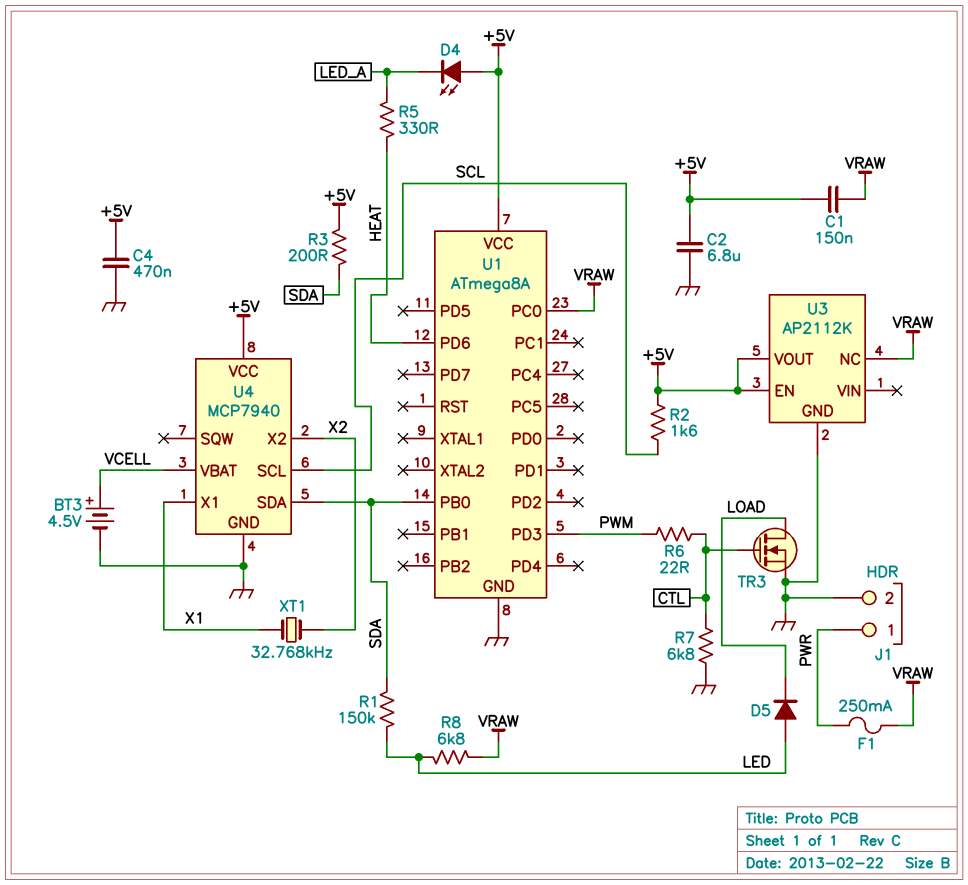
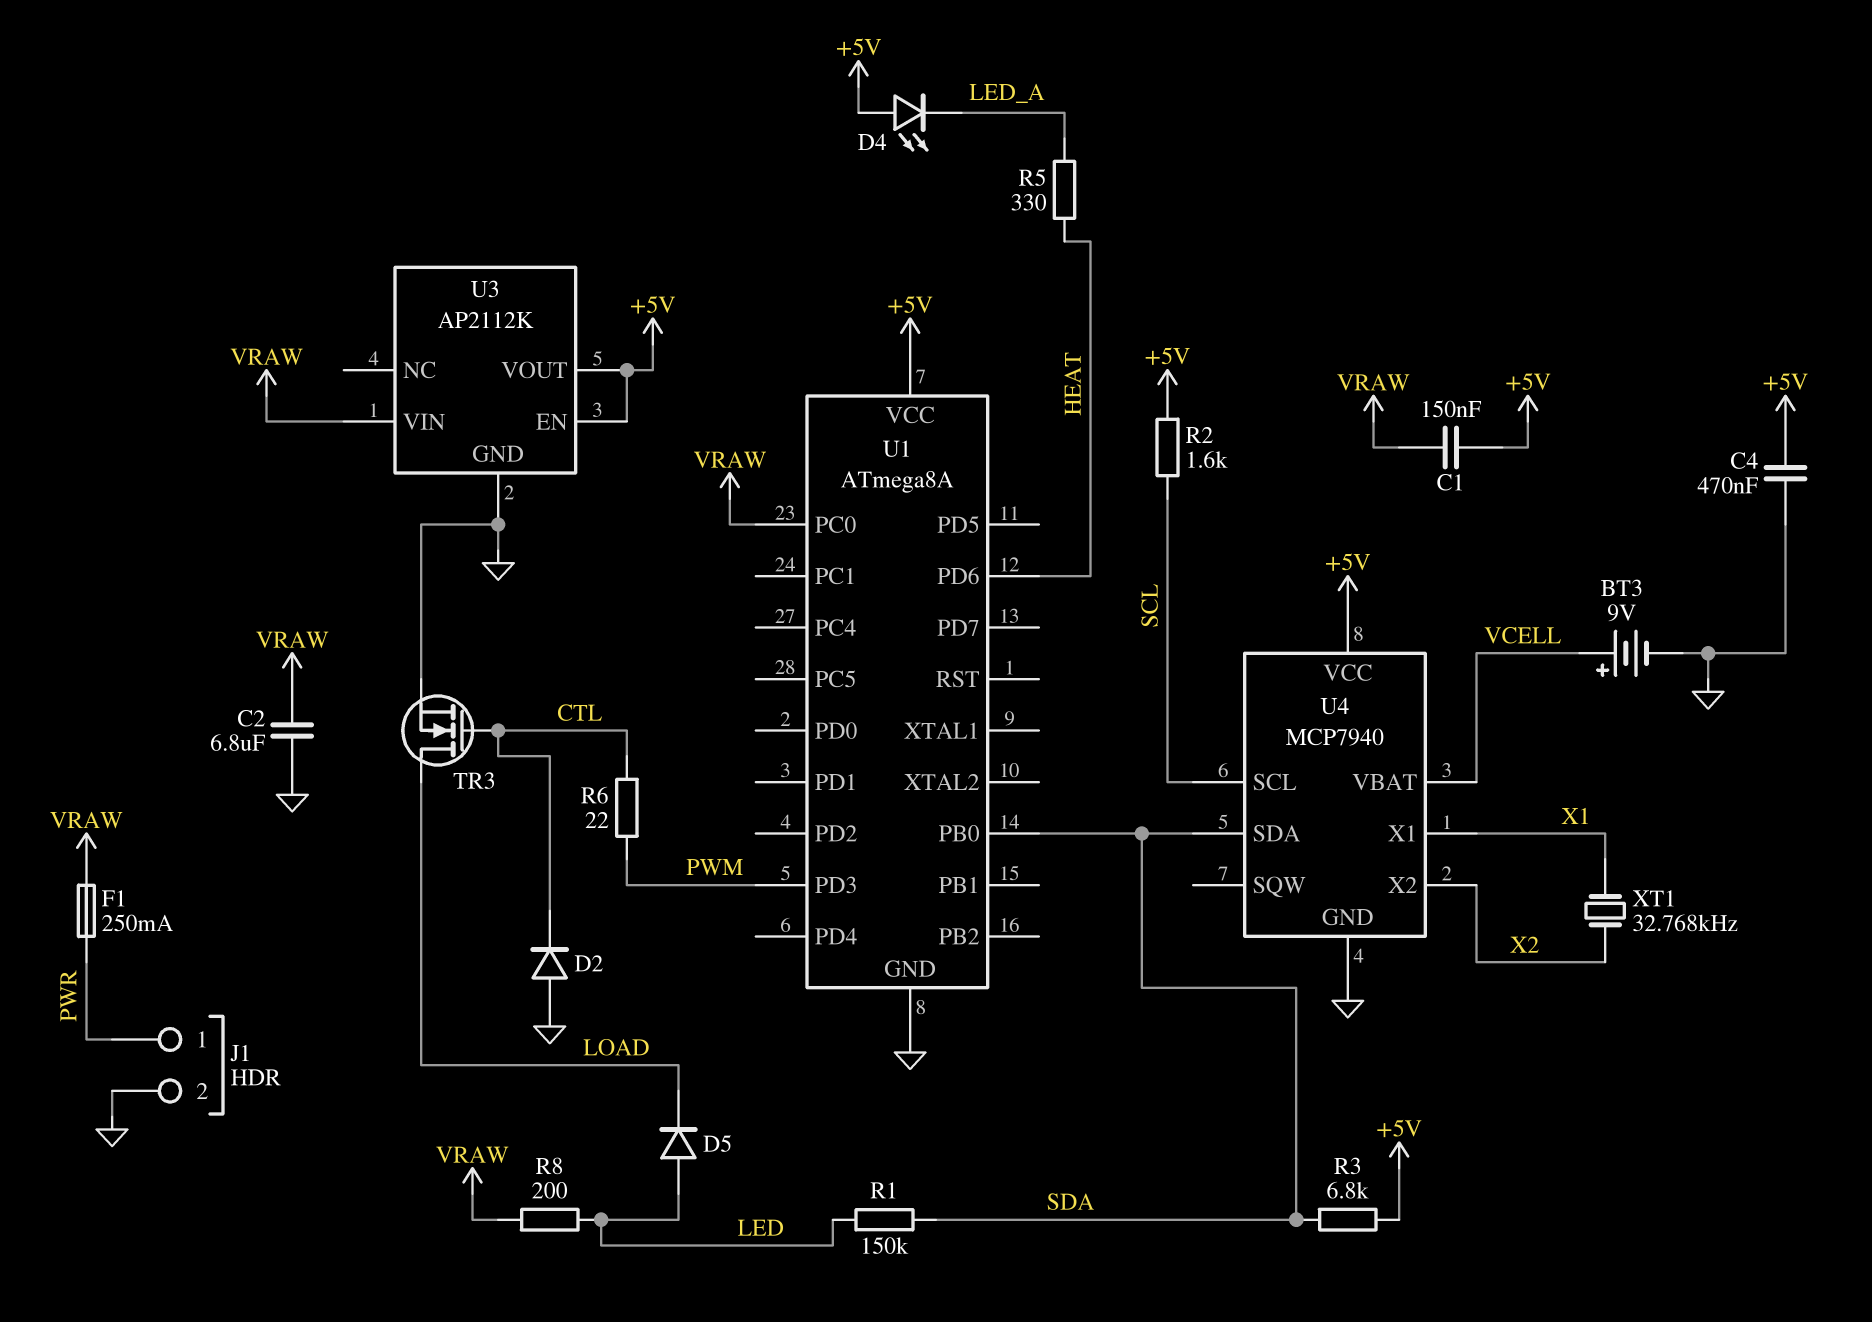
BT3: 4.5V (plus VCELL, minus GND) -> 9V (plus VCELL, minus GND)
C2: 6.8uF (+5V, GND) -> 6.8uF (GND, VRAW)
D2: none -> diode (A GND, K CTL)
R3: 200 (+5V, SDA) -> 6.8k (+5V, SDA)
R7: 6.8k (CTL, GND) -> none
R8: 6.8k (LED, VRAW) -> 200 (LED, VRAW)
U3 pin NC: VRAW -> none
U3 pin VIN: none -> VRAW

